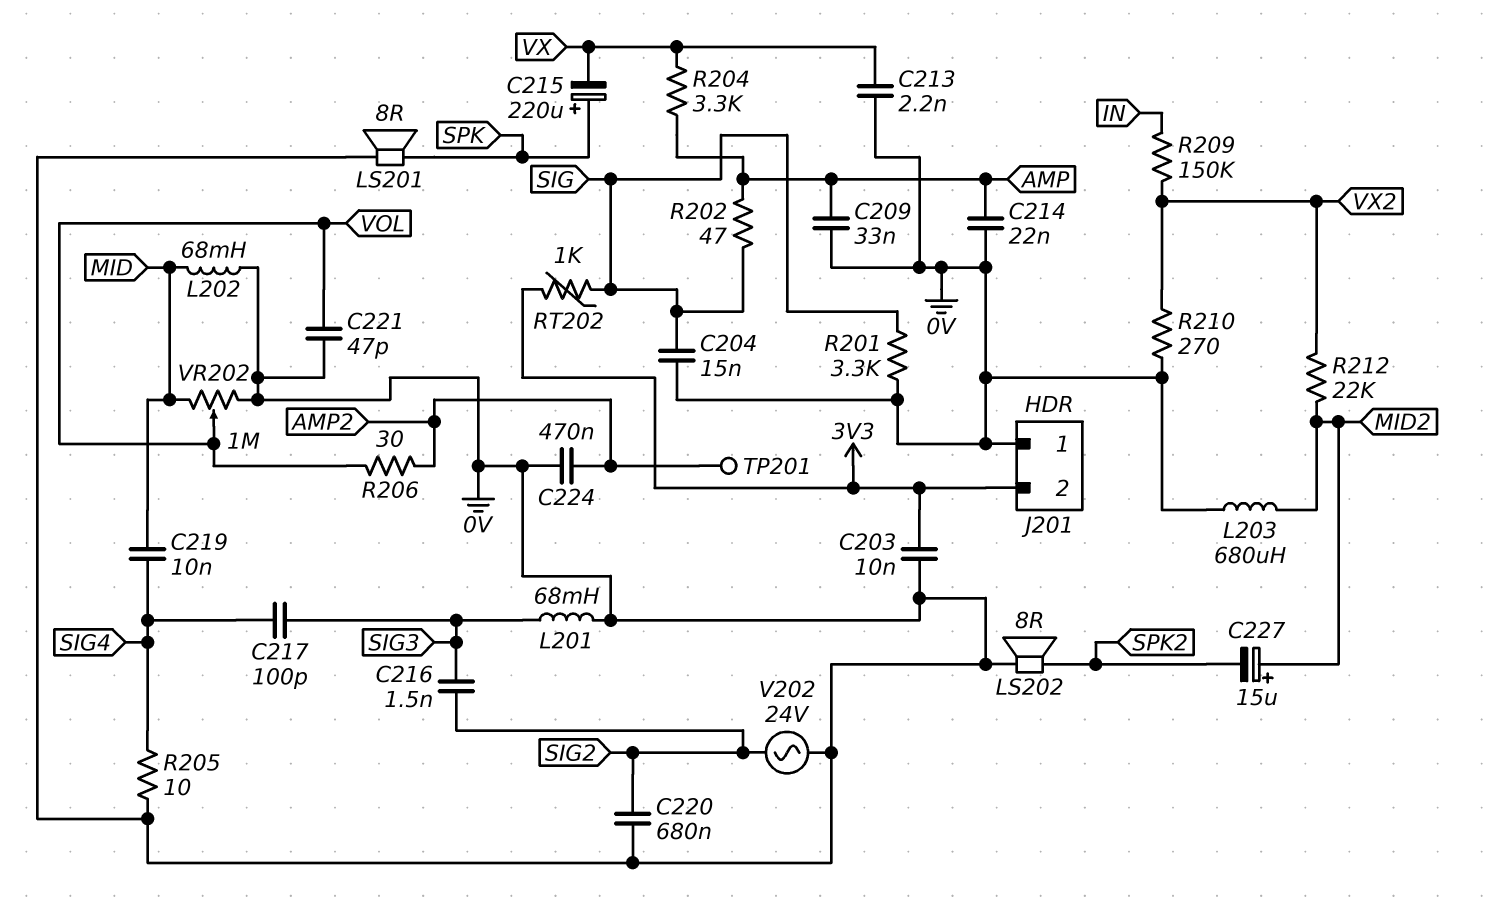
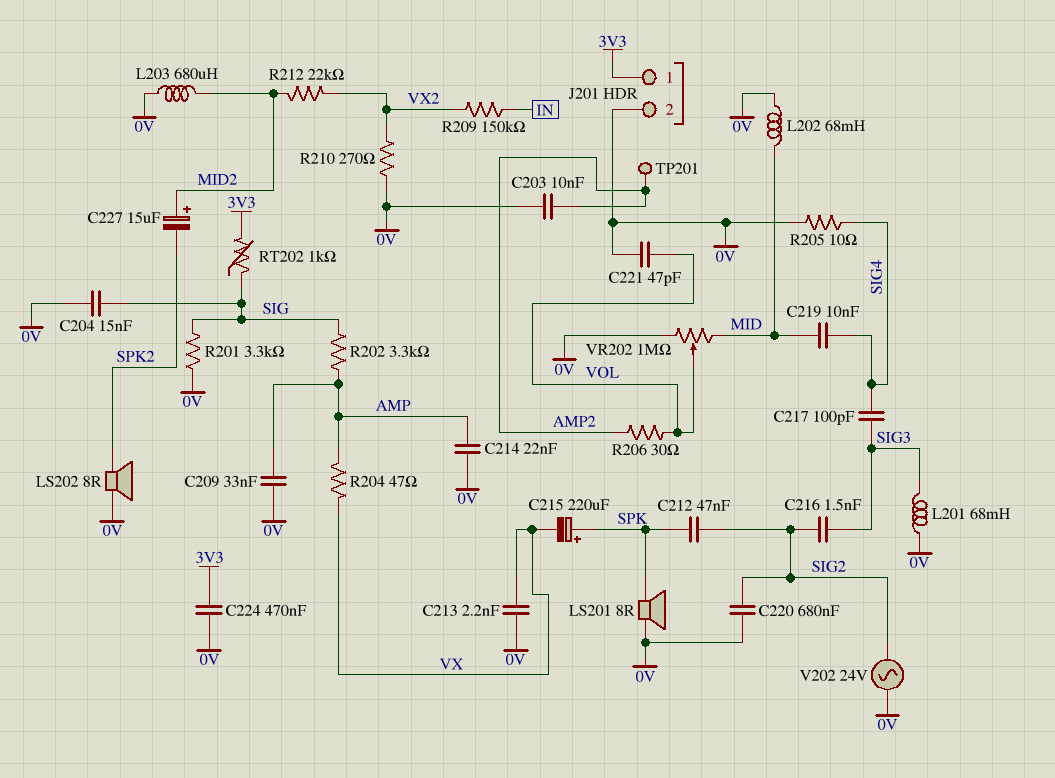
C203: 10nF (0V, 3V3) -> 10nF (0V, AMP2)
C212: none -> 47nF (SIG2, SPK)
C224: 470nF (0V, AMP2) -> 470nF (0V, 3V3)
J201 pin 1: 0V -> 3V3
J201 pin 2: 3V3 -> 0V
R202: 47 (AMP, SIG) -> 3.3k (AMP, SIG)
R204: 3.3k (AMP, VX) -> 47 (AMP, VX)

